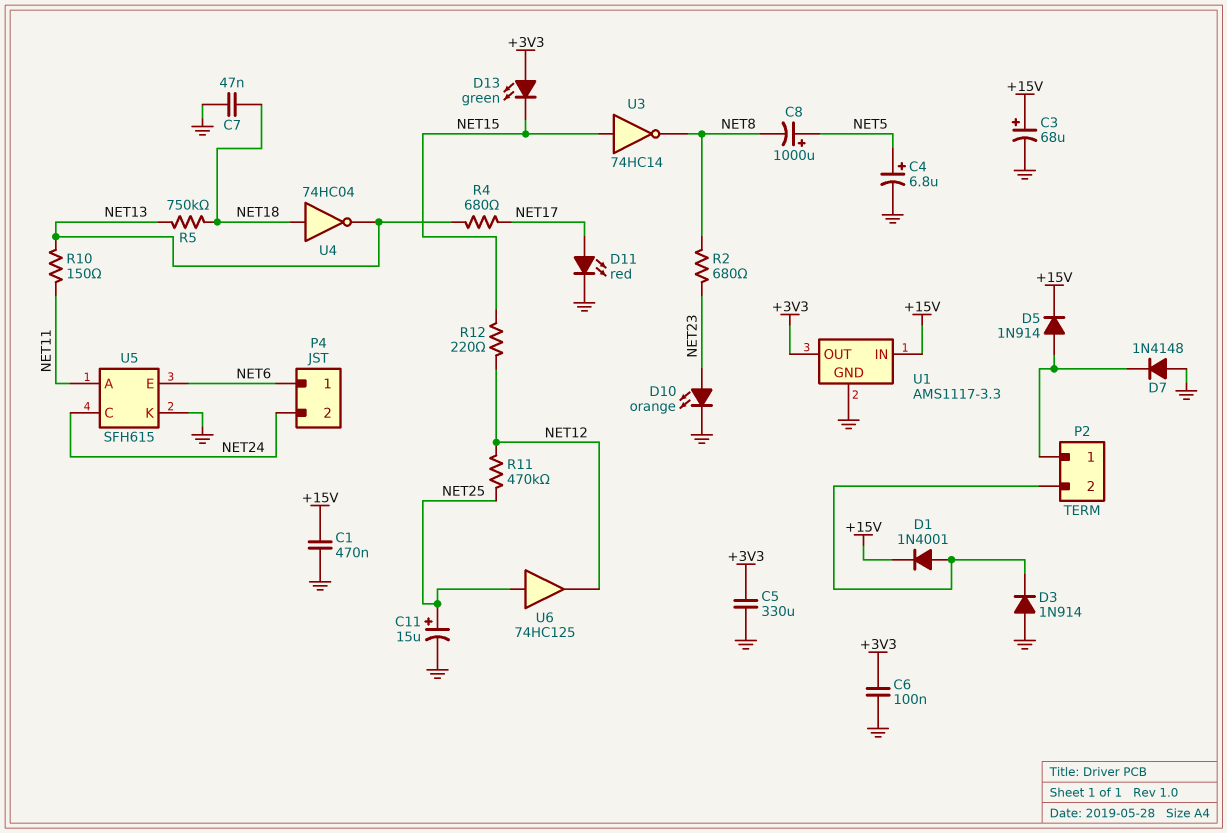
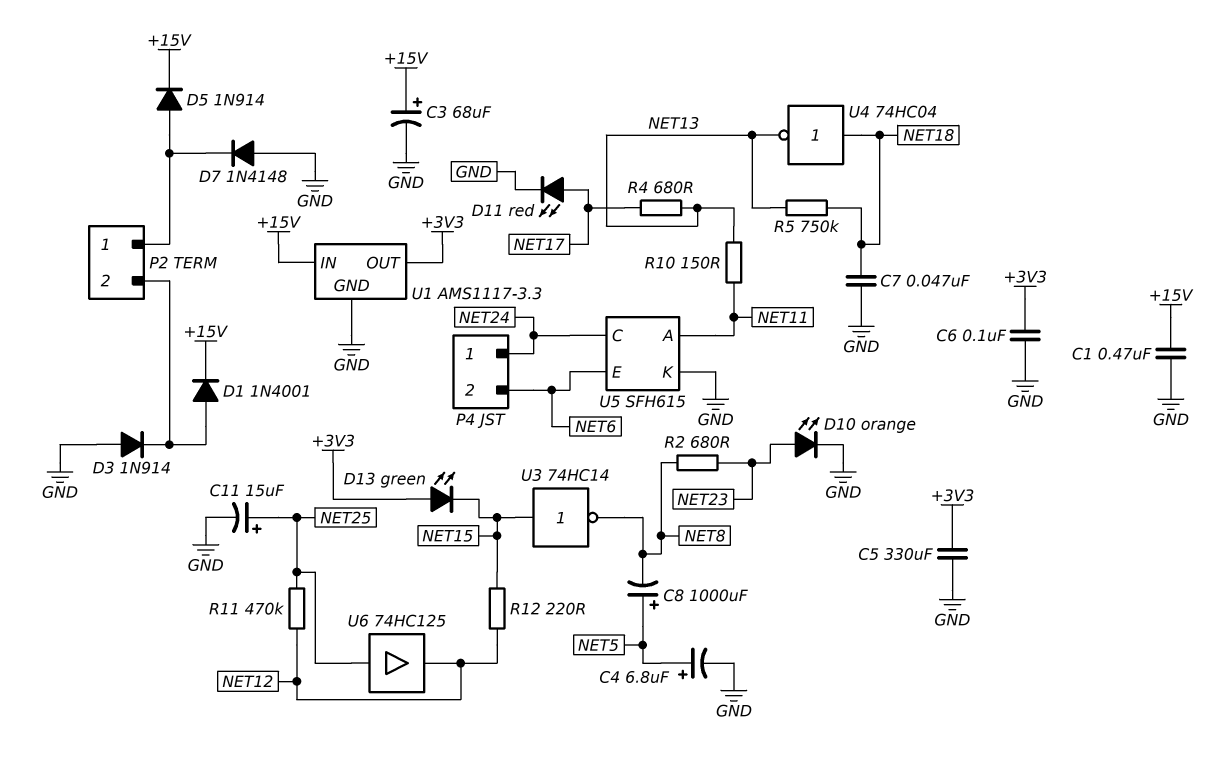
P4 pin 1: NET6 -> NET24
P4 pin 2: NET24 -> NET6

